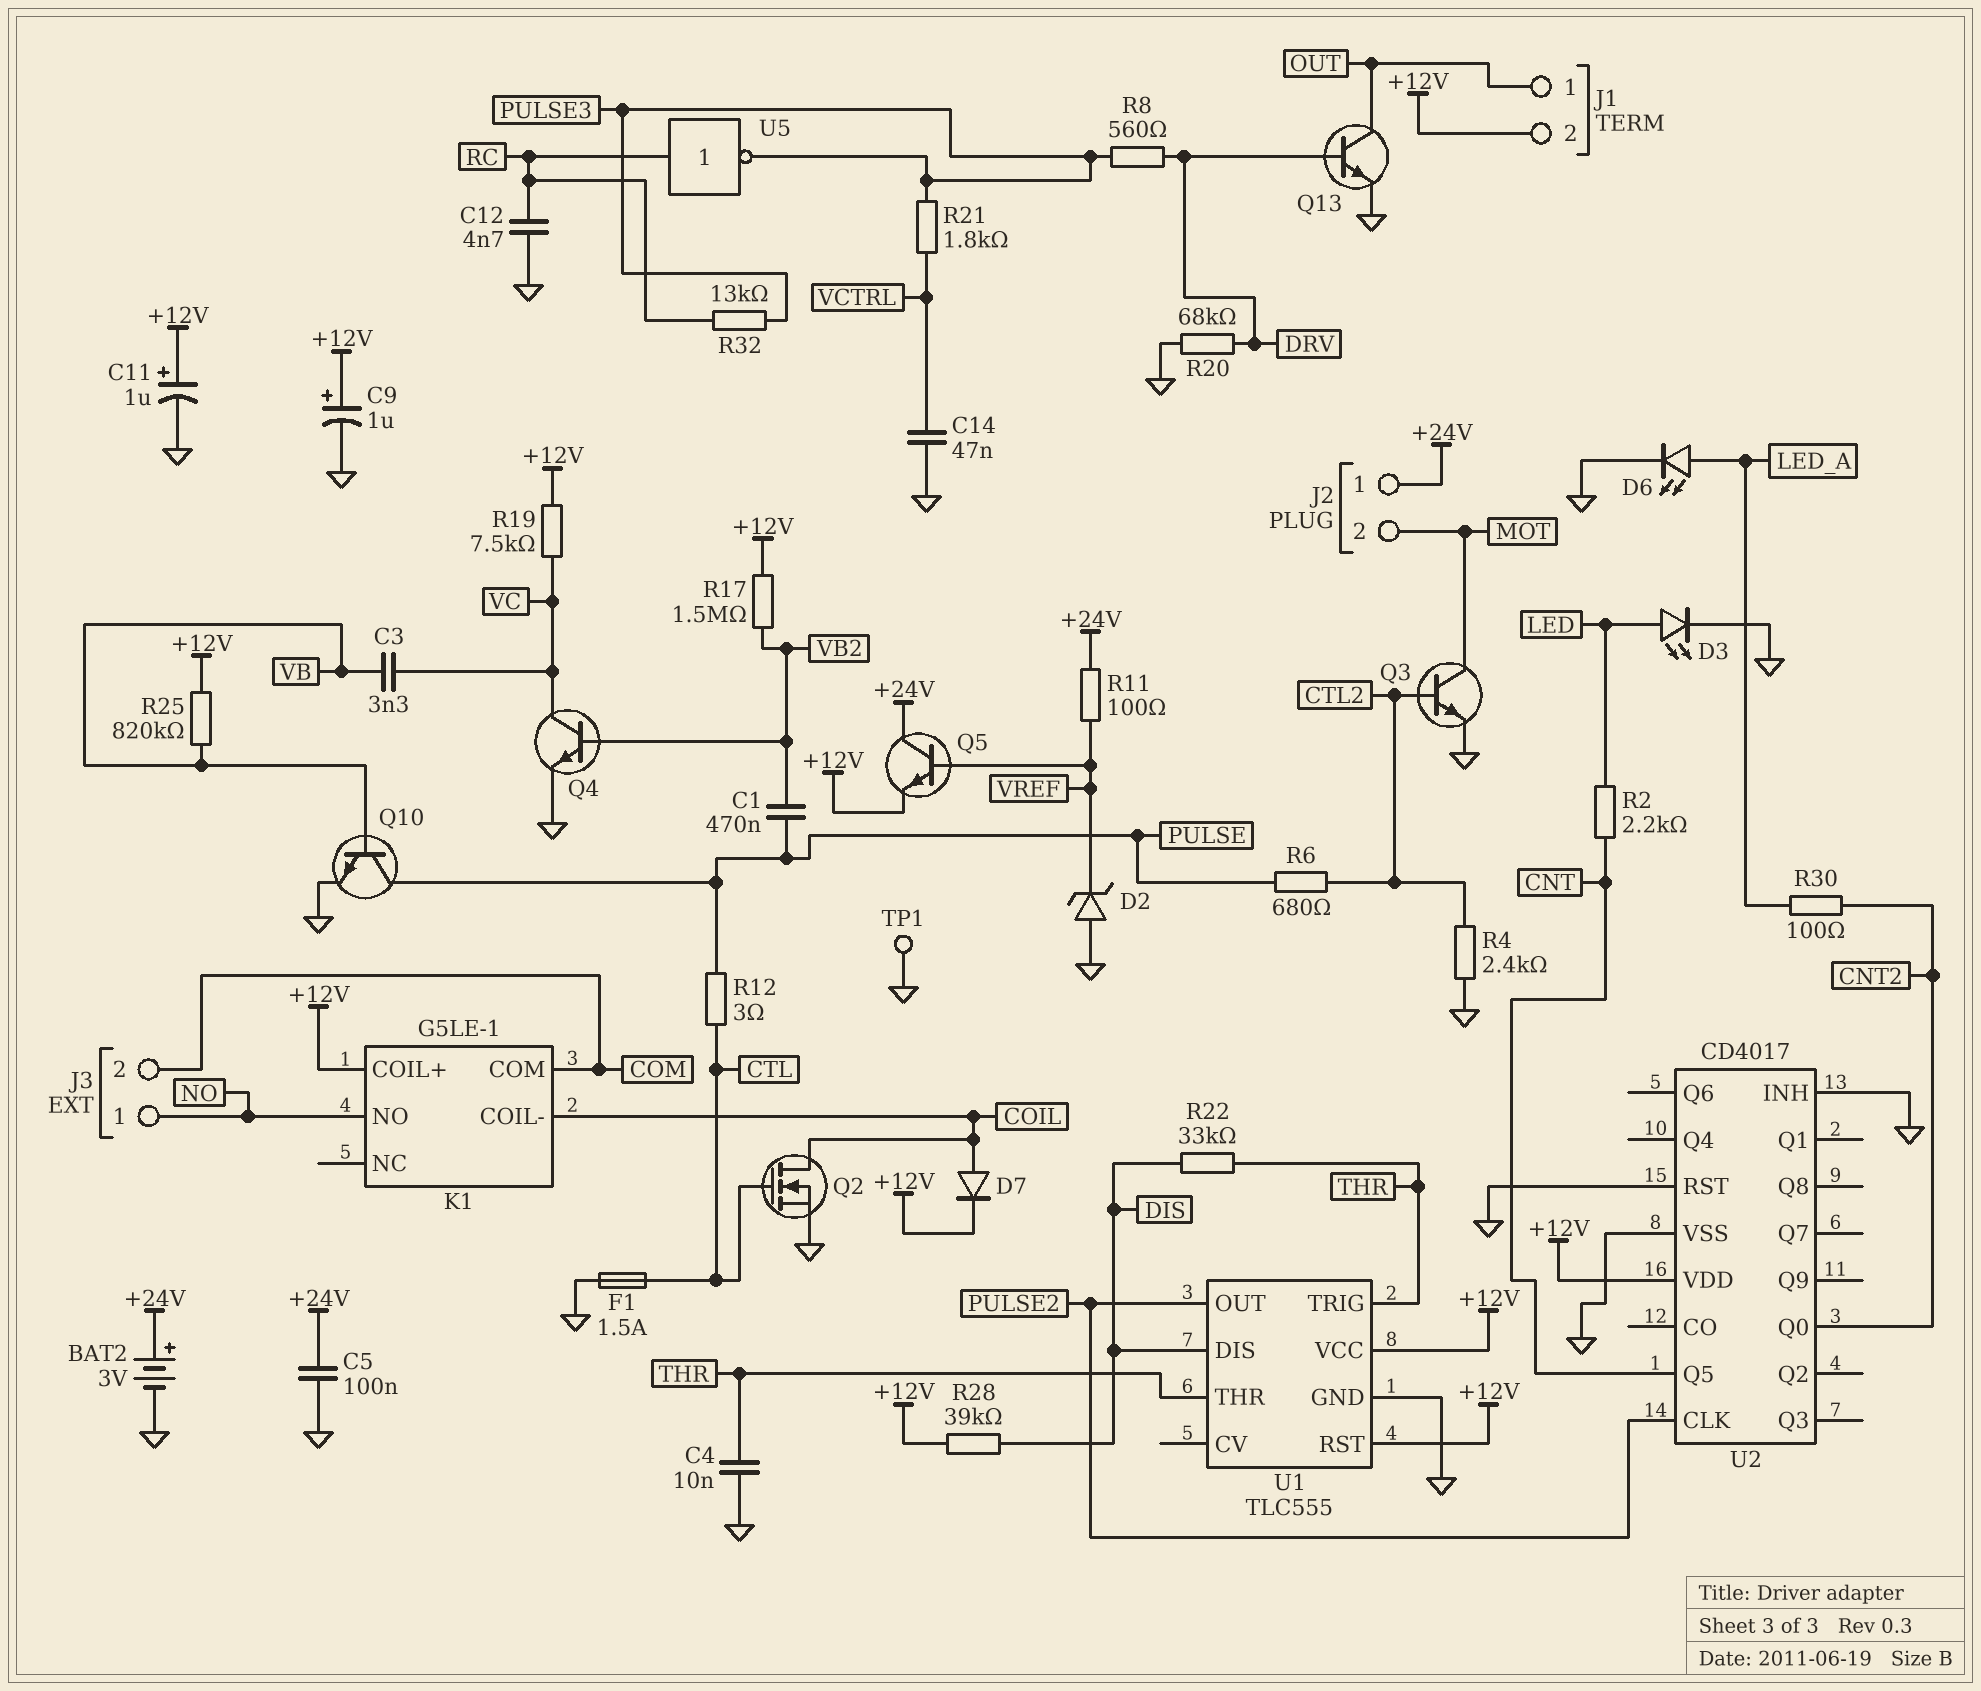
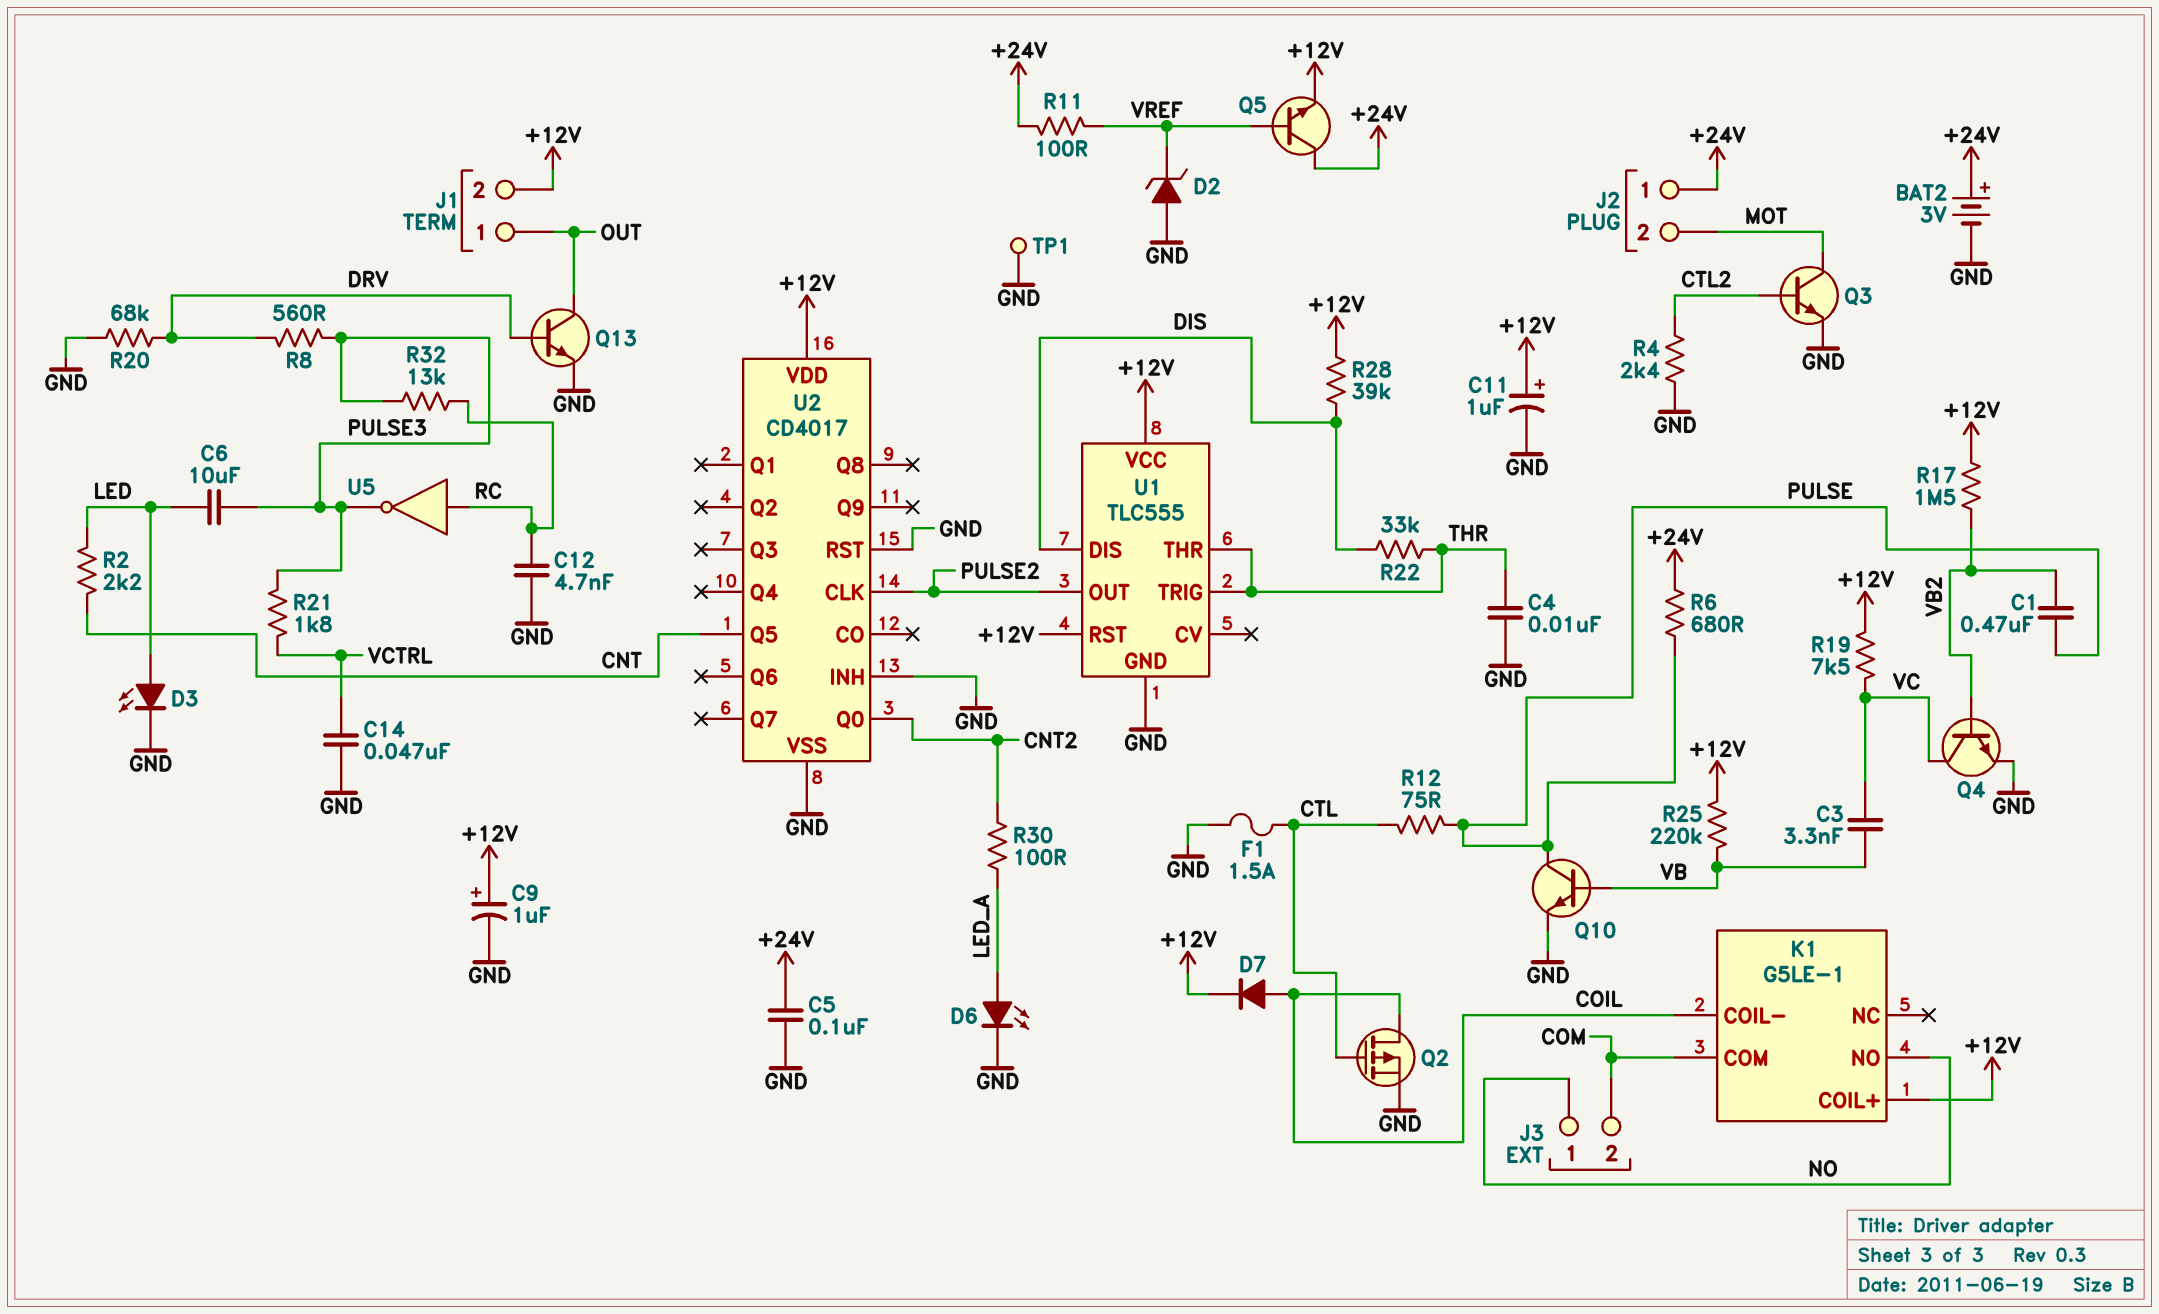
C6: none -> 10uF (LED, PULSE3)
Q2: NMOS (G CTL, D COIL, S GND) -> PMOS (G CTL, D COIL, S GND)
R6: 680 (CTL2, PULSE) -> 680 (+24V, PULSE)
R12: 3 (CTL, PULSE) -> 75 (CTL, PULSE)
R25: 820k (+12V, VB) -> 220k (+12V, VB)

